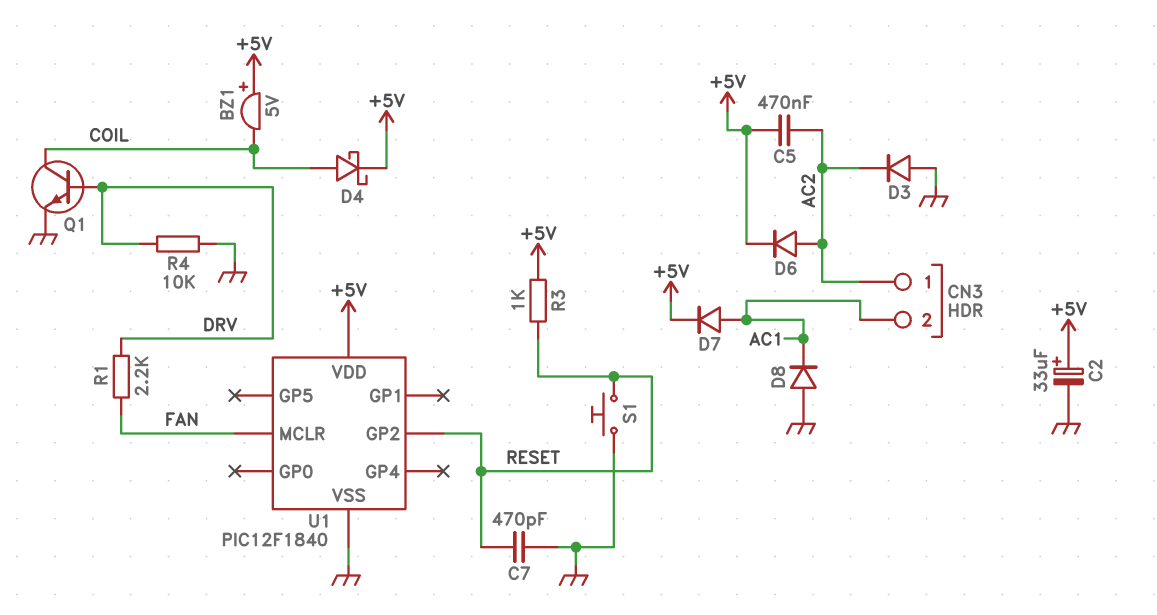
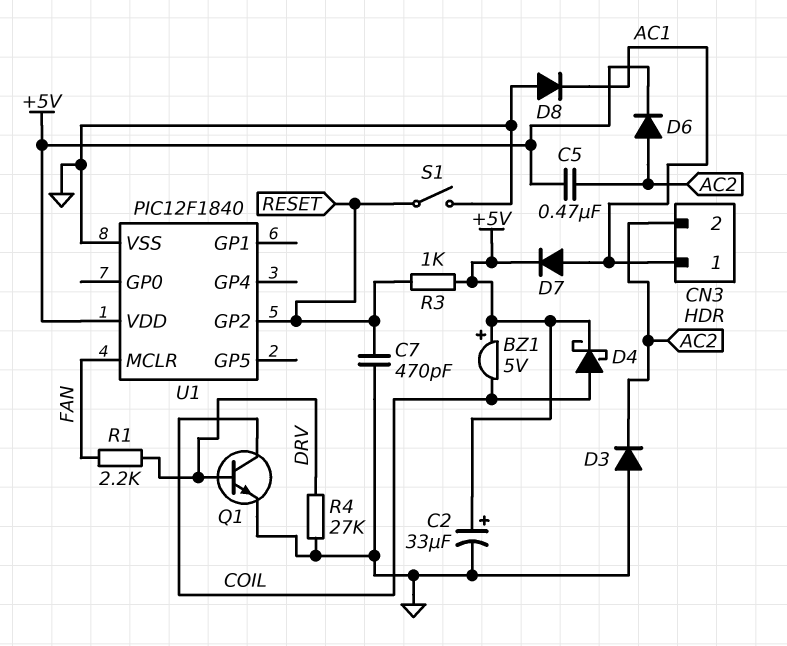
CN3 pin 1: AC2 -> AC1
CN3 pin 2: AC1 -> AC2
R4: 10k (DRV, GND) -> 27k (DRV, GND)
S1: button (GND, RESET) -> switch (GND, RESET)

